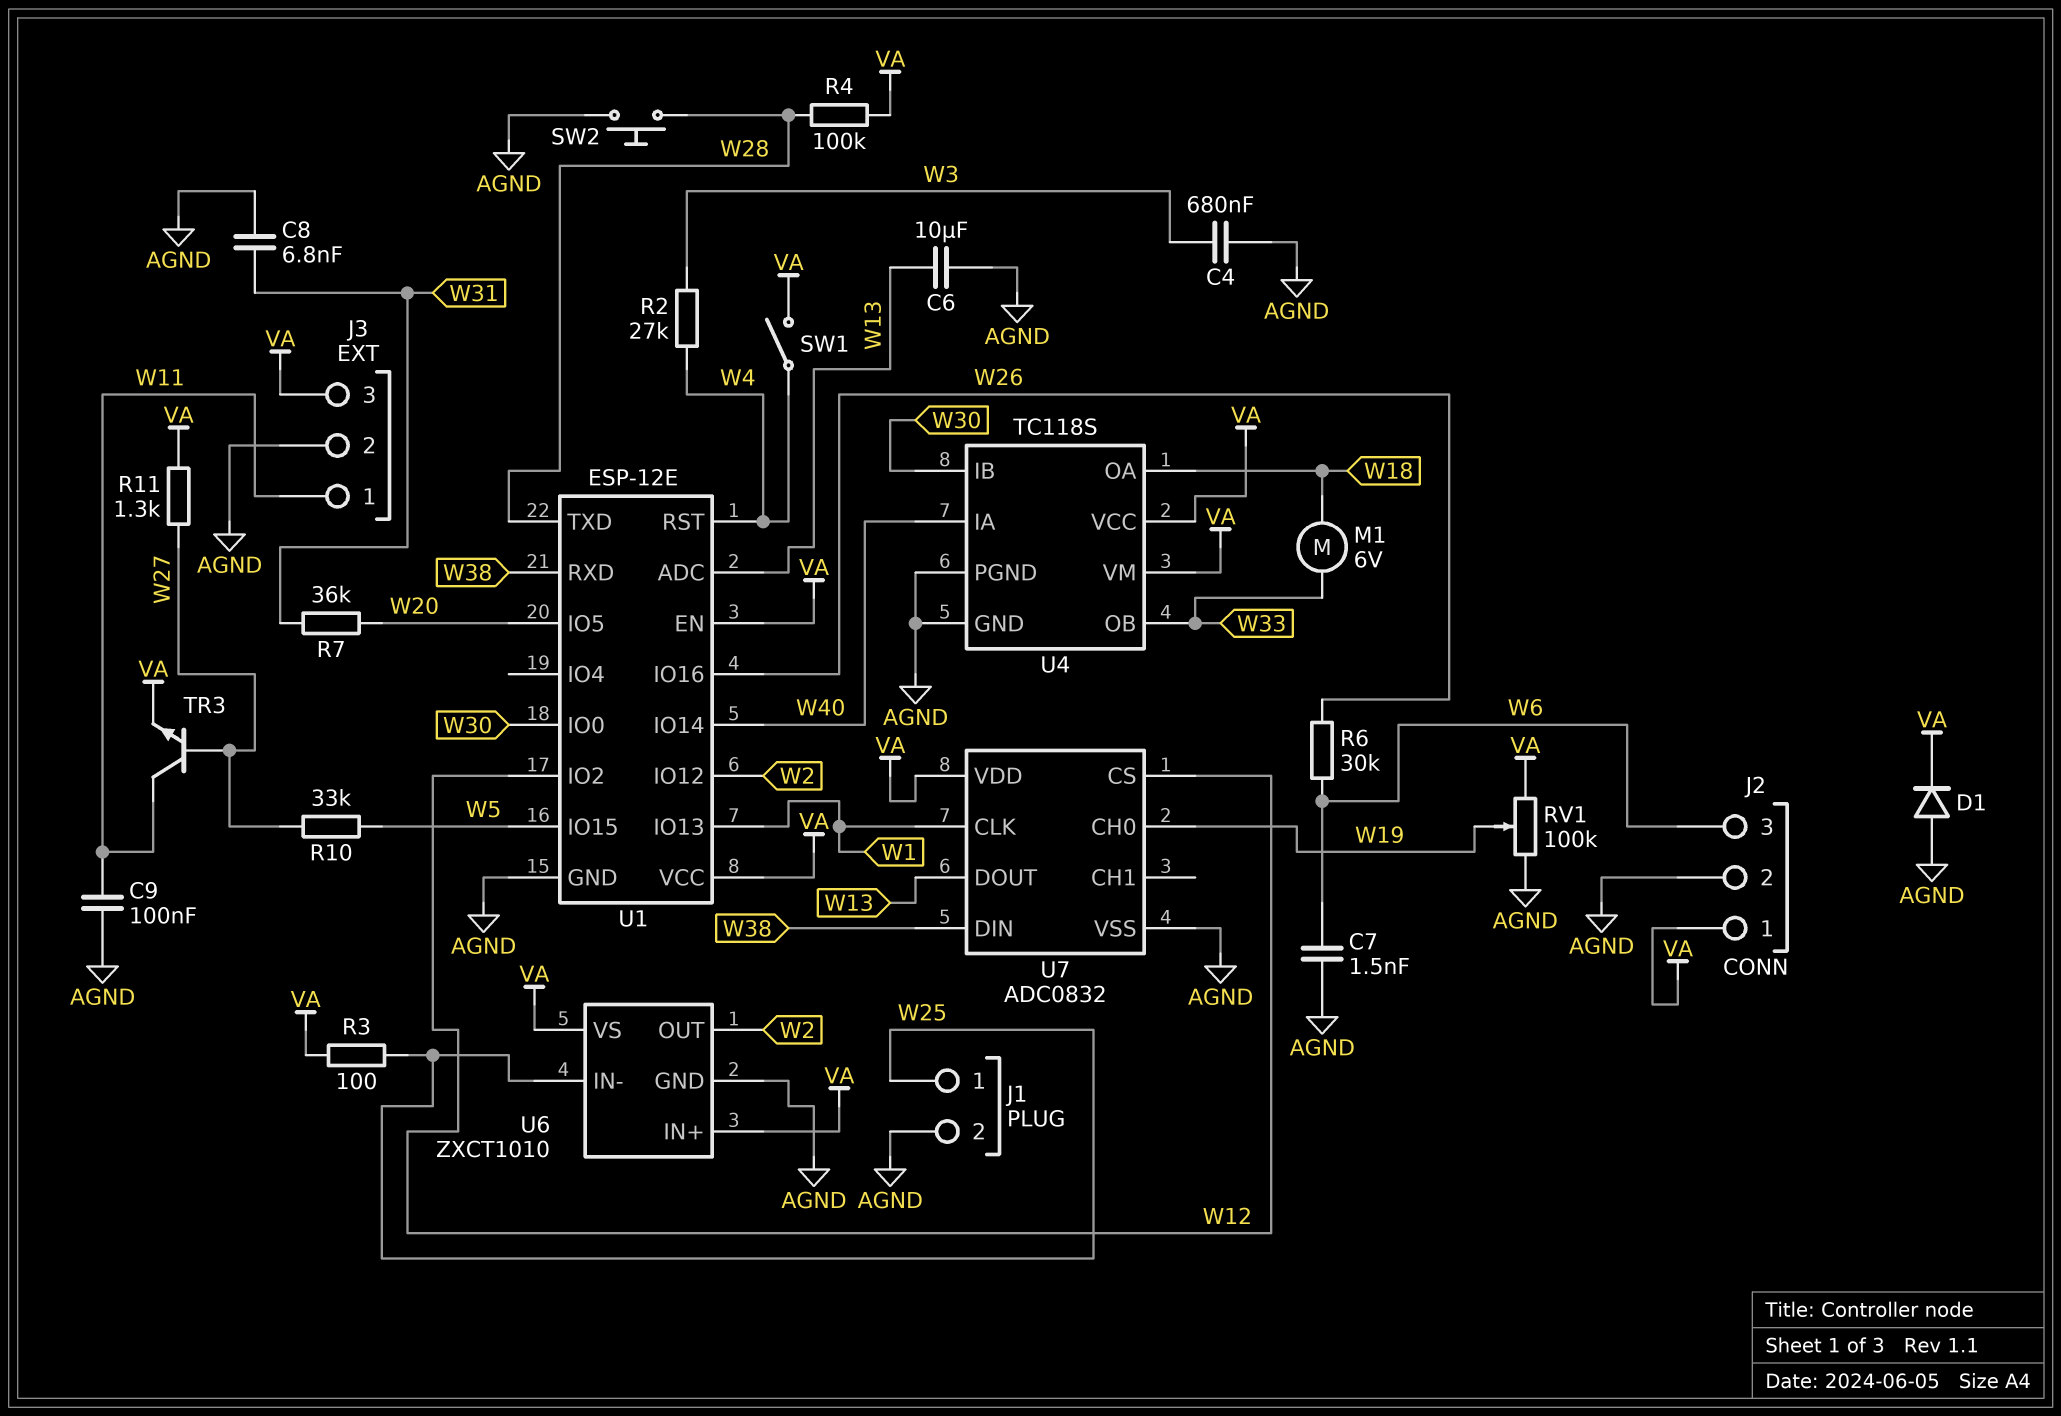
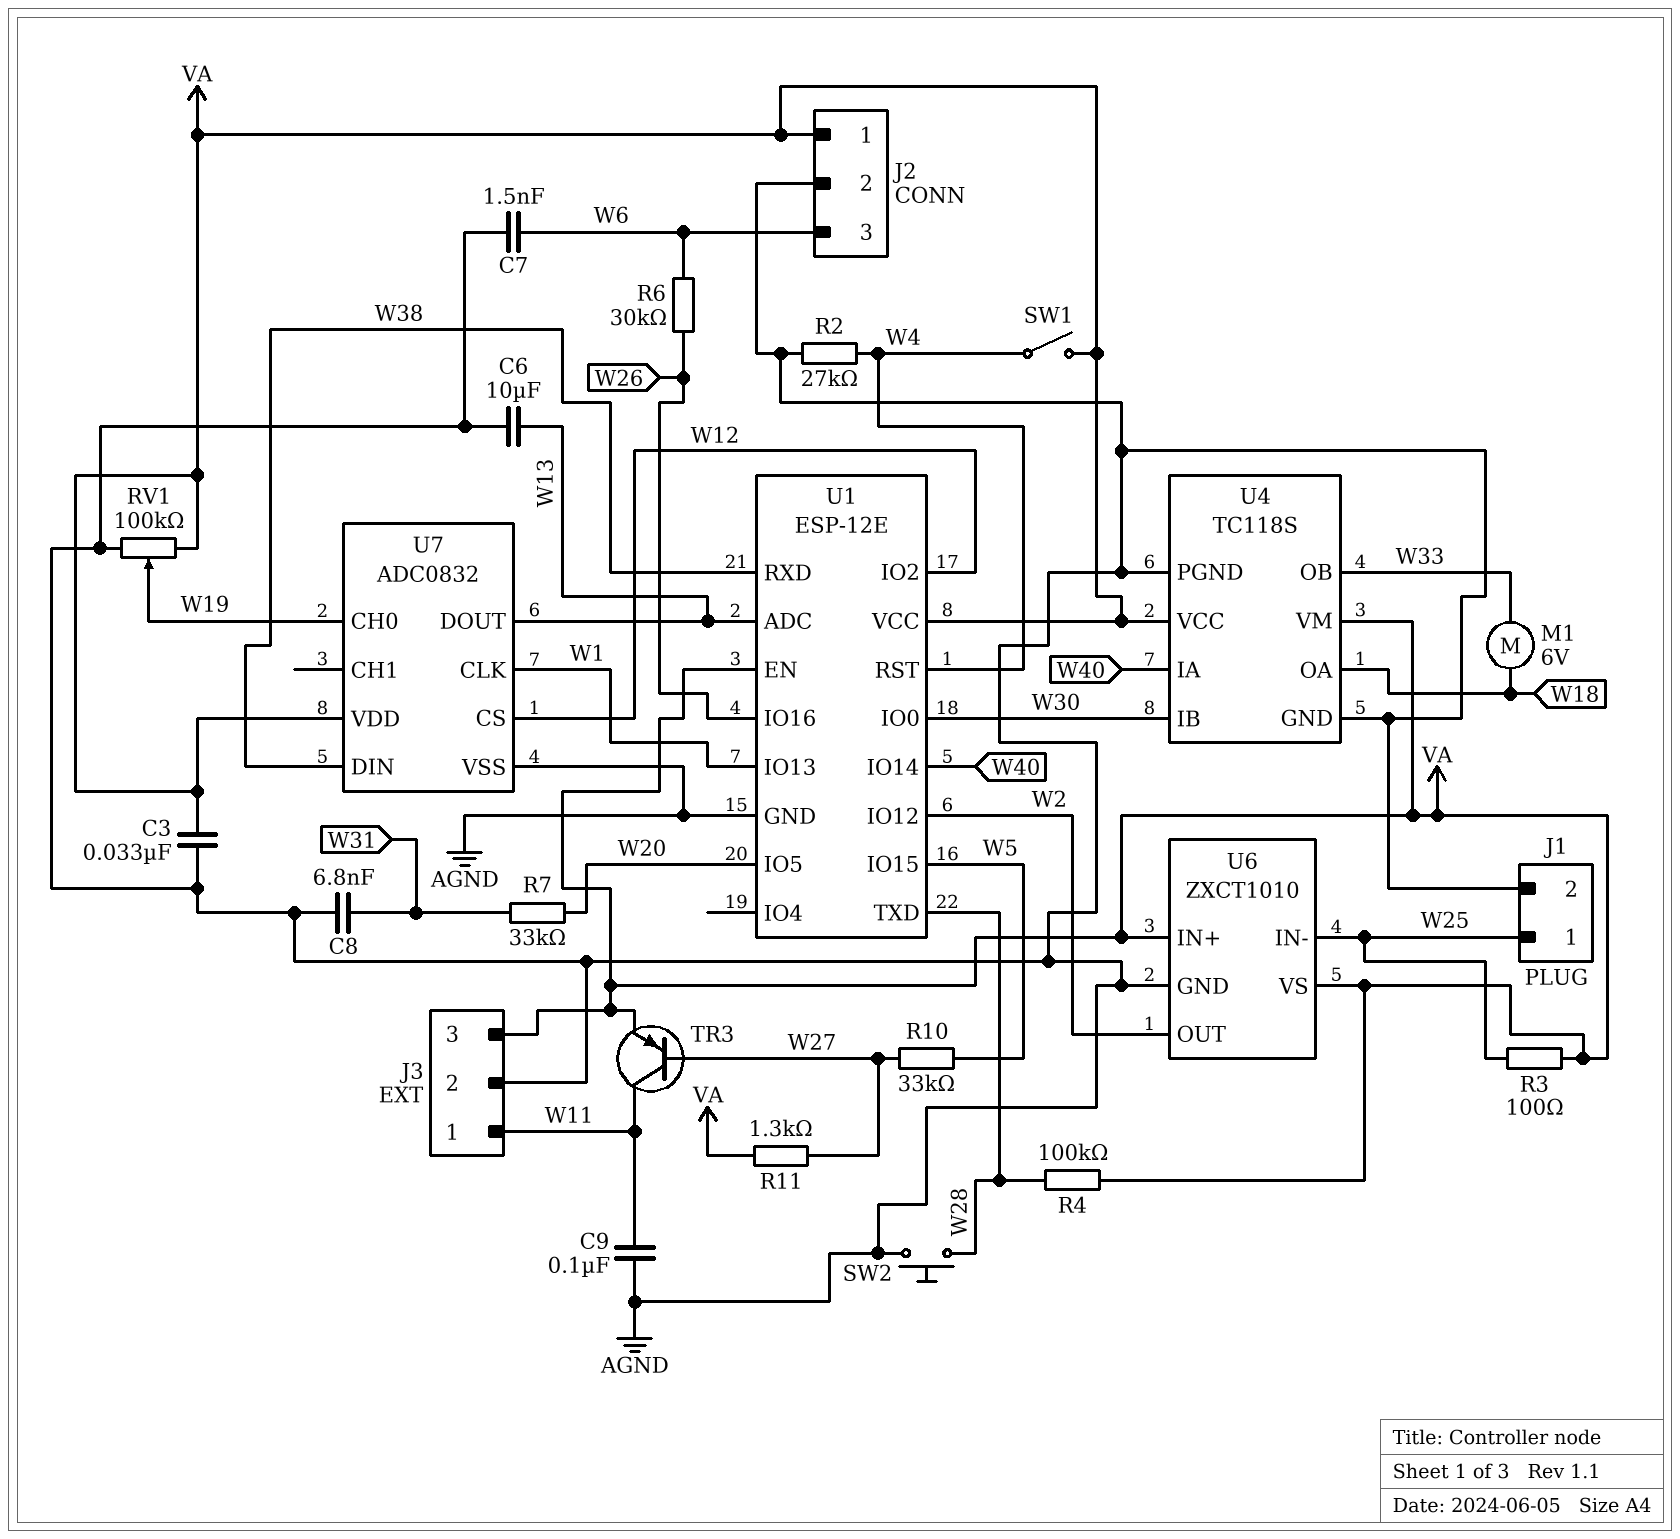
C3: none -> 33nF (AGND, VA)
C4: 680nF (AGND, W3) -> none
D1: diode (A AGND, K VA) -> none
R2: 27k (W3, W4) -> 27k (AGND, W4)
R7: 36k (W20, W31) -> 33k (W20, W31)
TR3: NPN (B W27, C W11, E VA) -> PNP (B W27, C W11, E VA)

